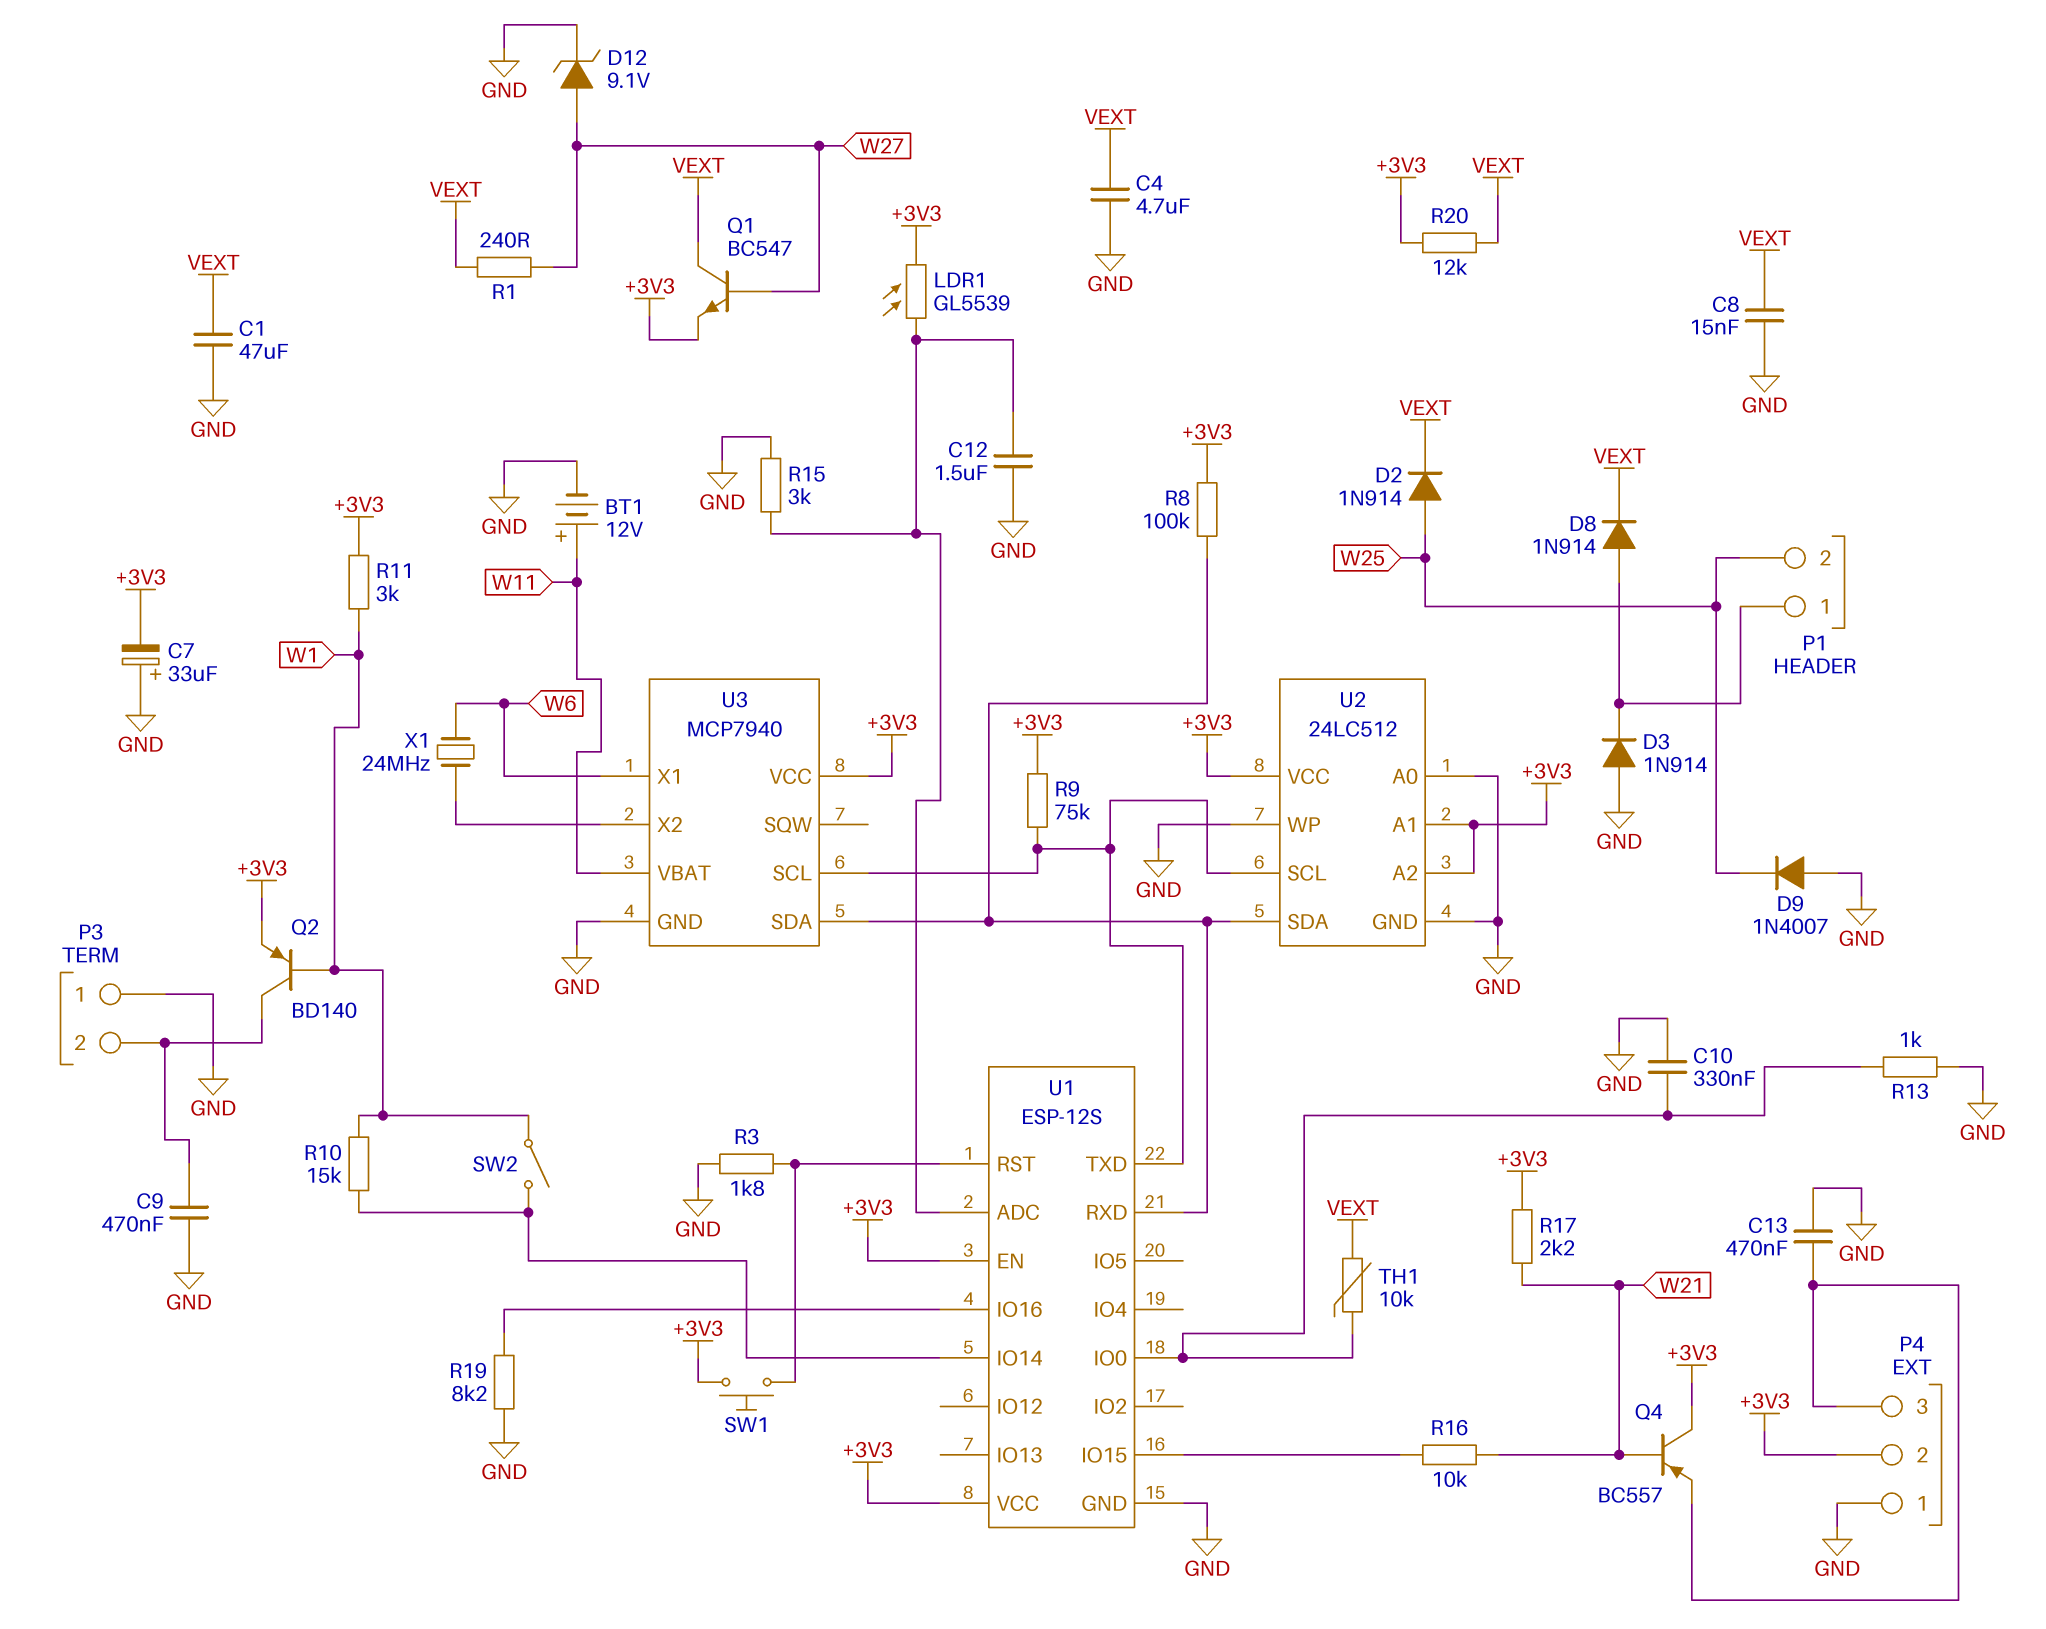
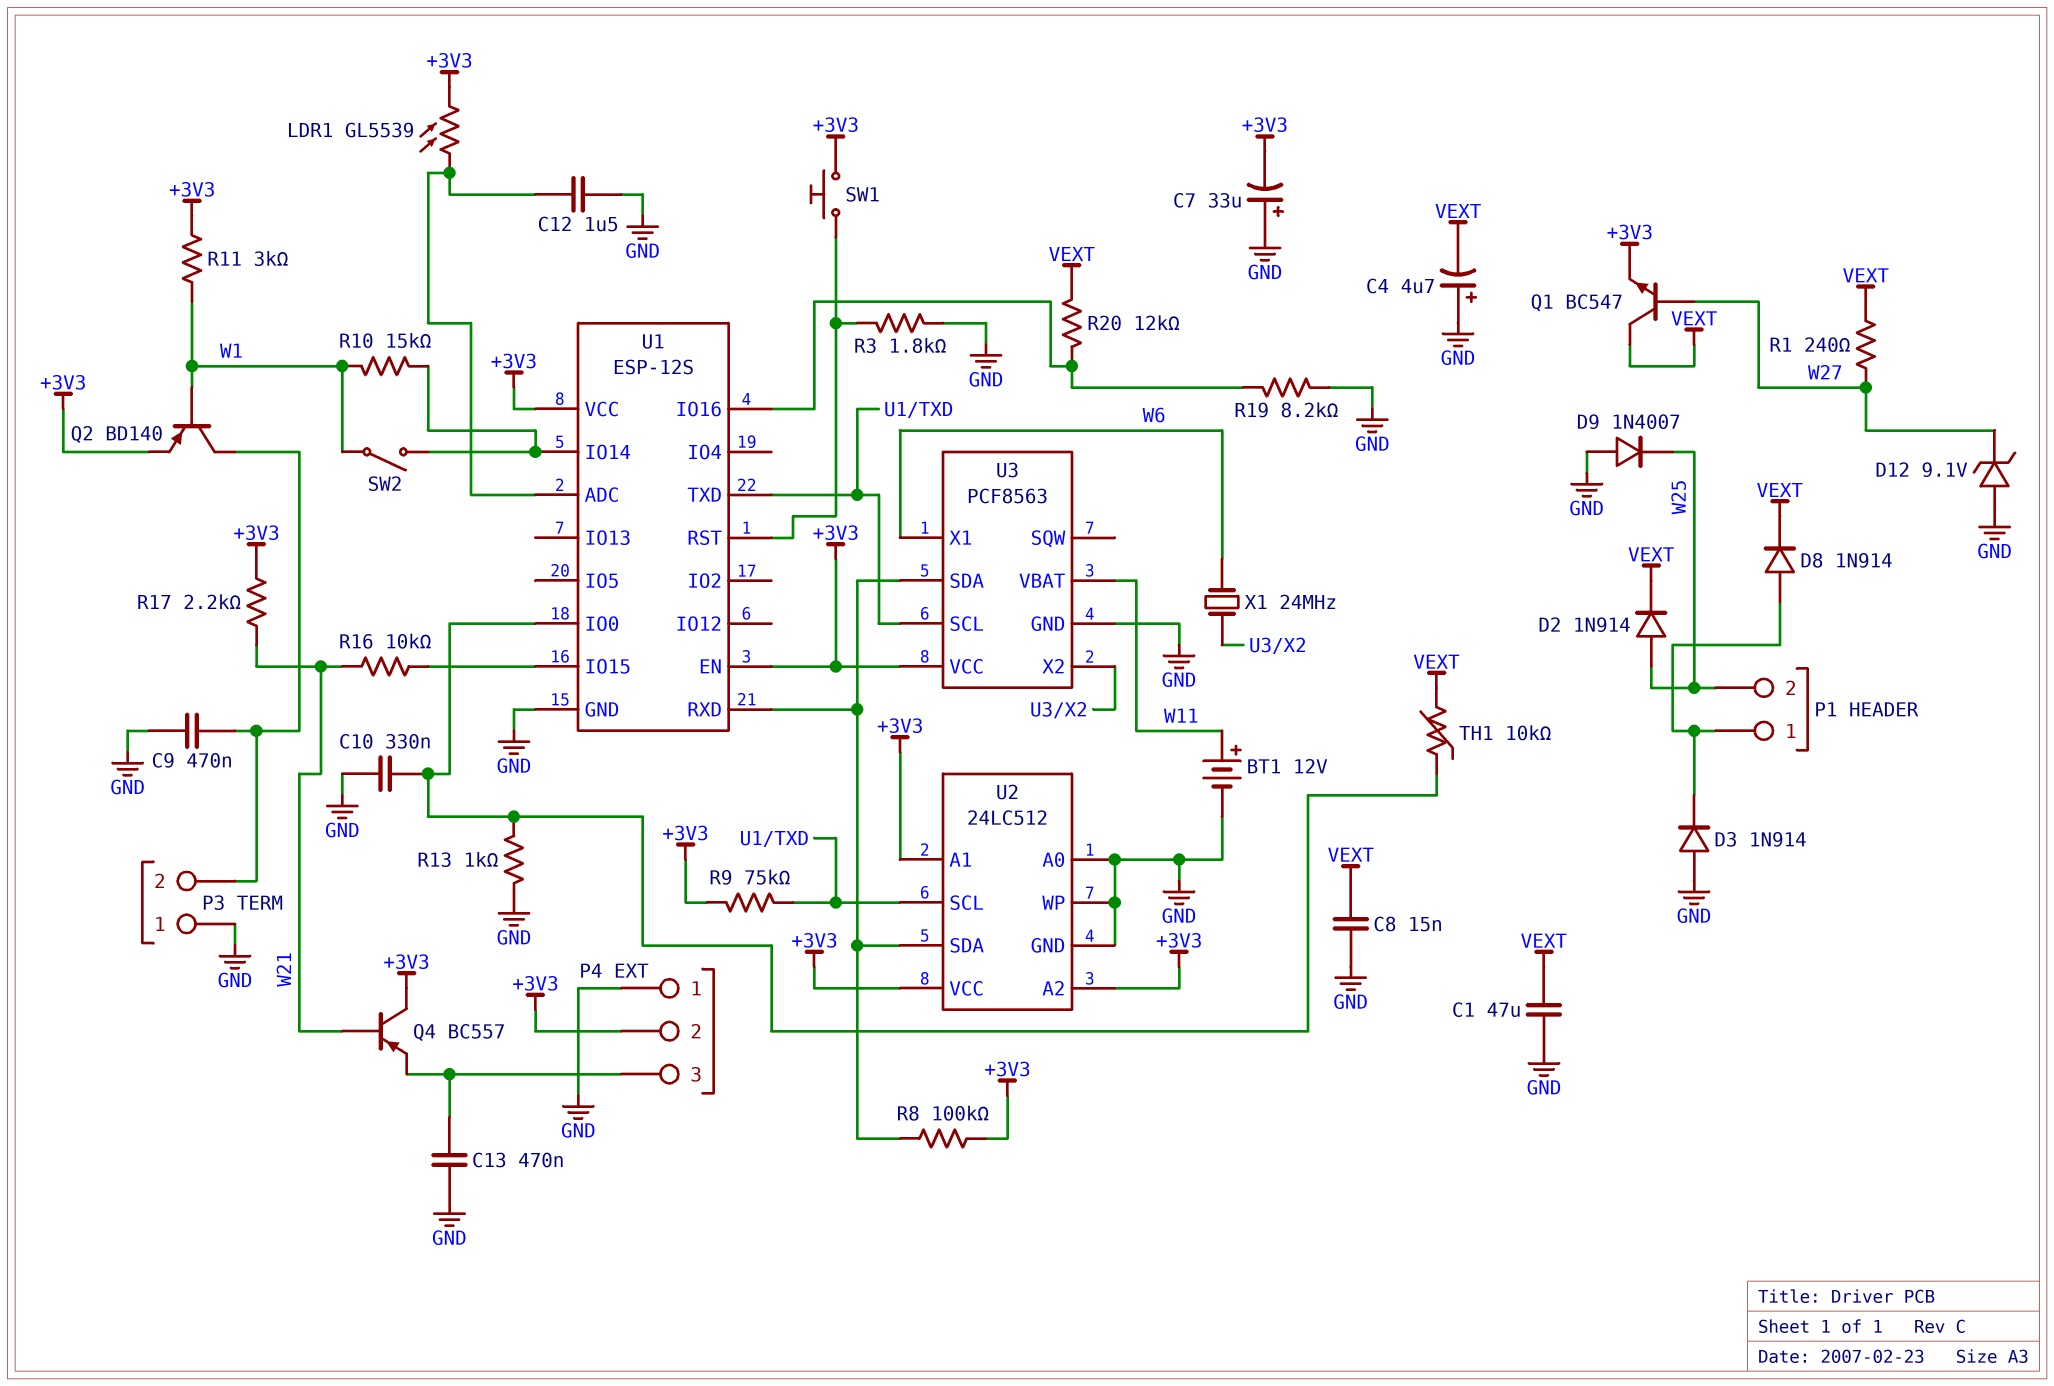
C4: 4.7uF (GND, VEXT) -> 4.7uF (plus GND, minus VEXT)
D12: zener 9.1V (A W27, K GND) -> zener 9.1V (A GND, K W27)
R15: 3k (GND, U1/ADC) -> none
R20: 12k (+3V3, VEXT) -> 12k (U1/IO16, VEXT)
U3: MCP7940 -> PCF8563

